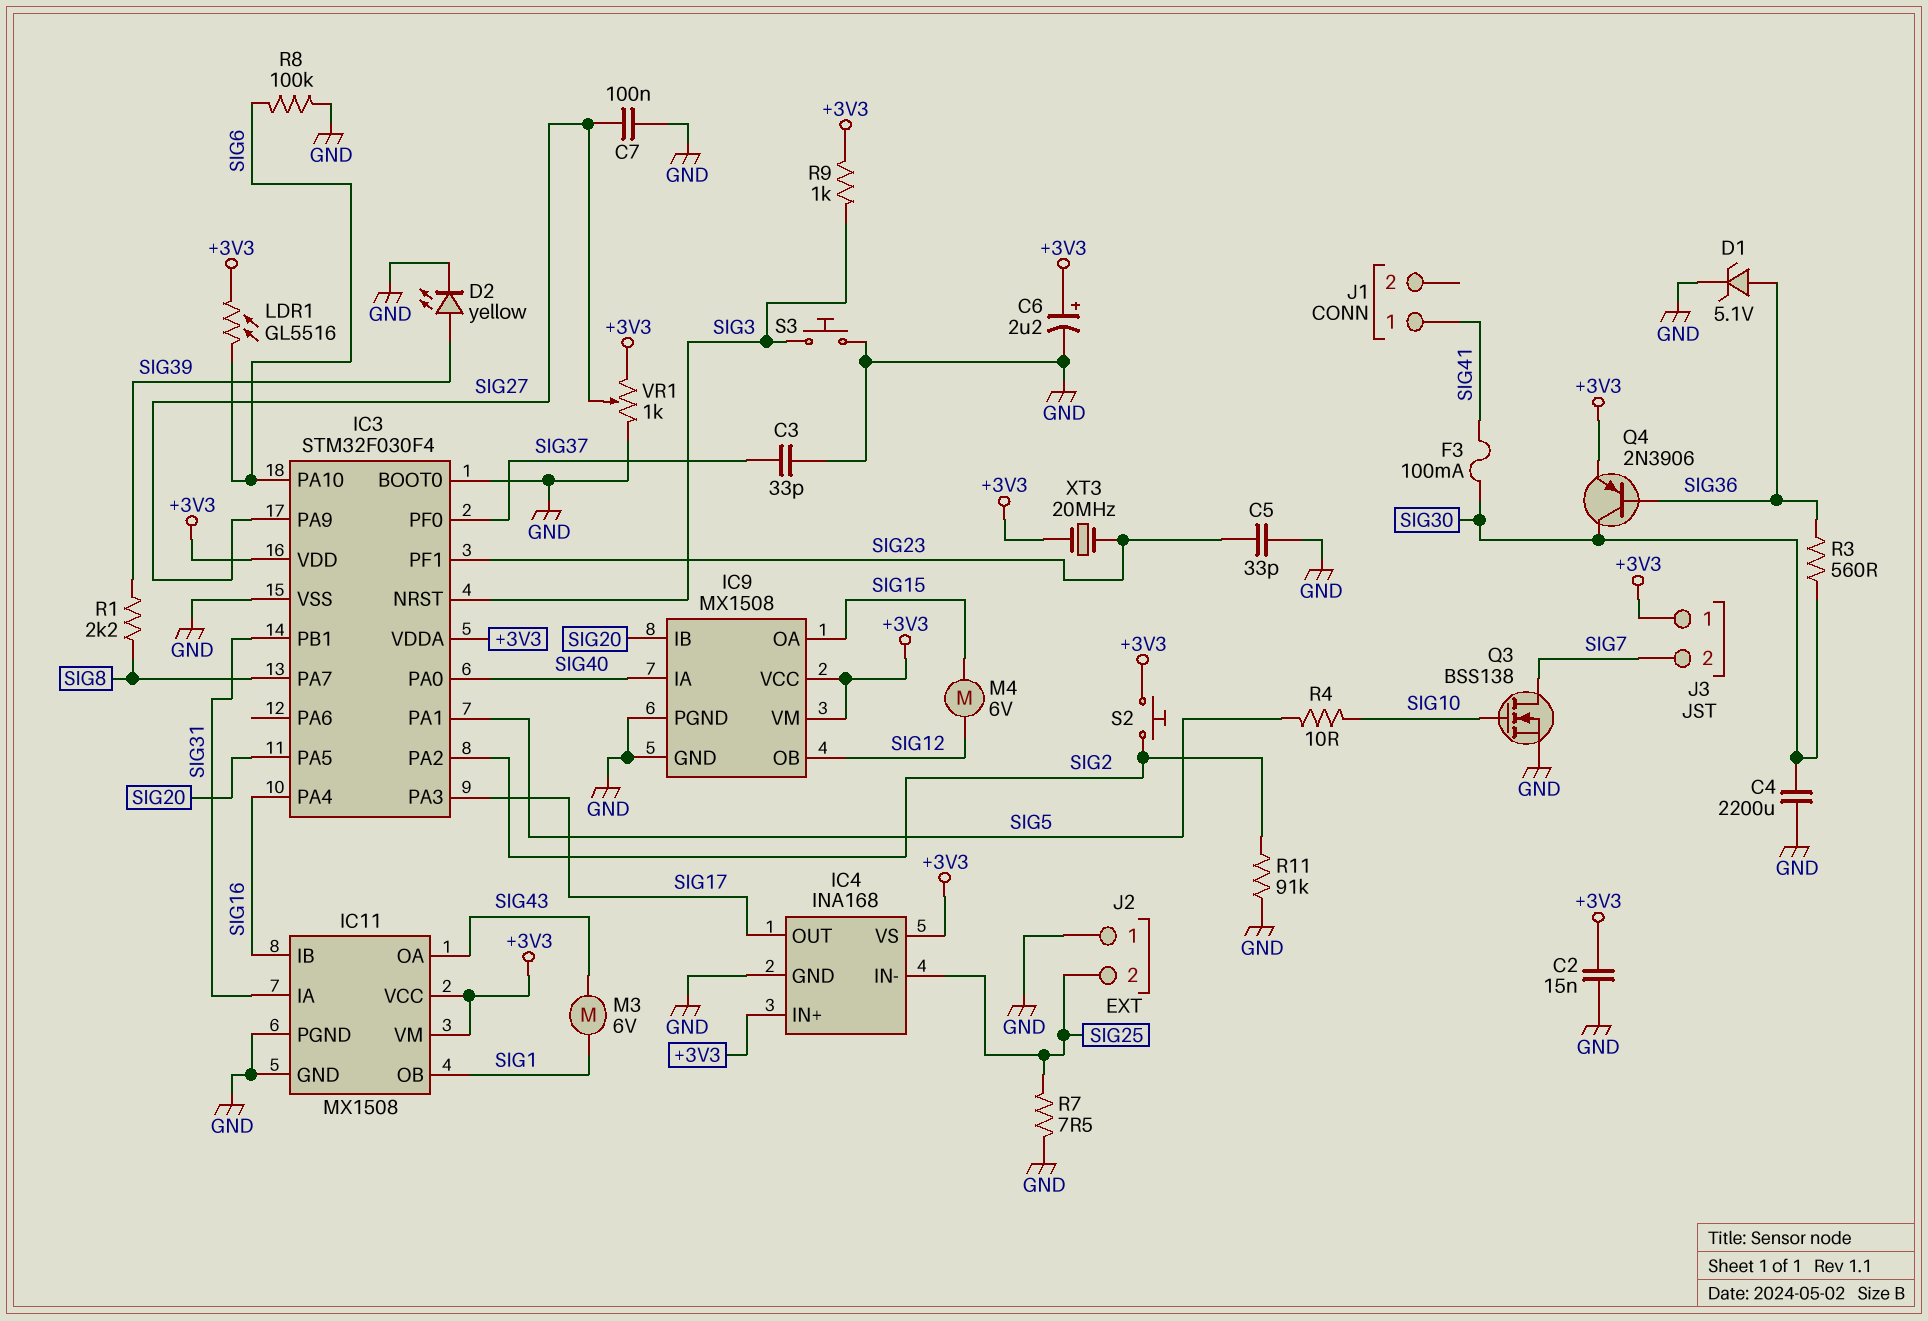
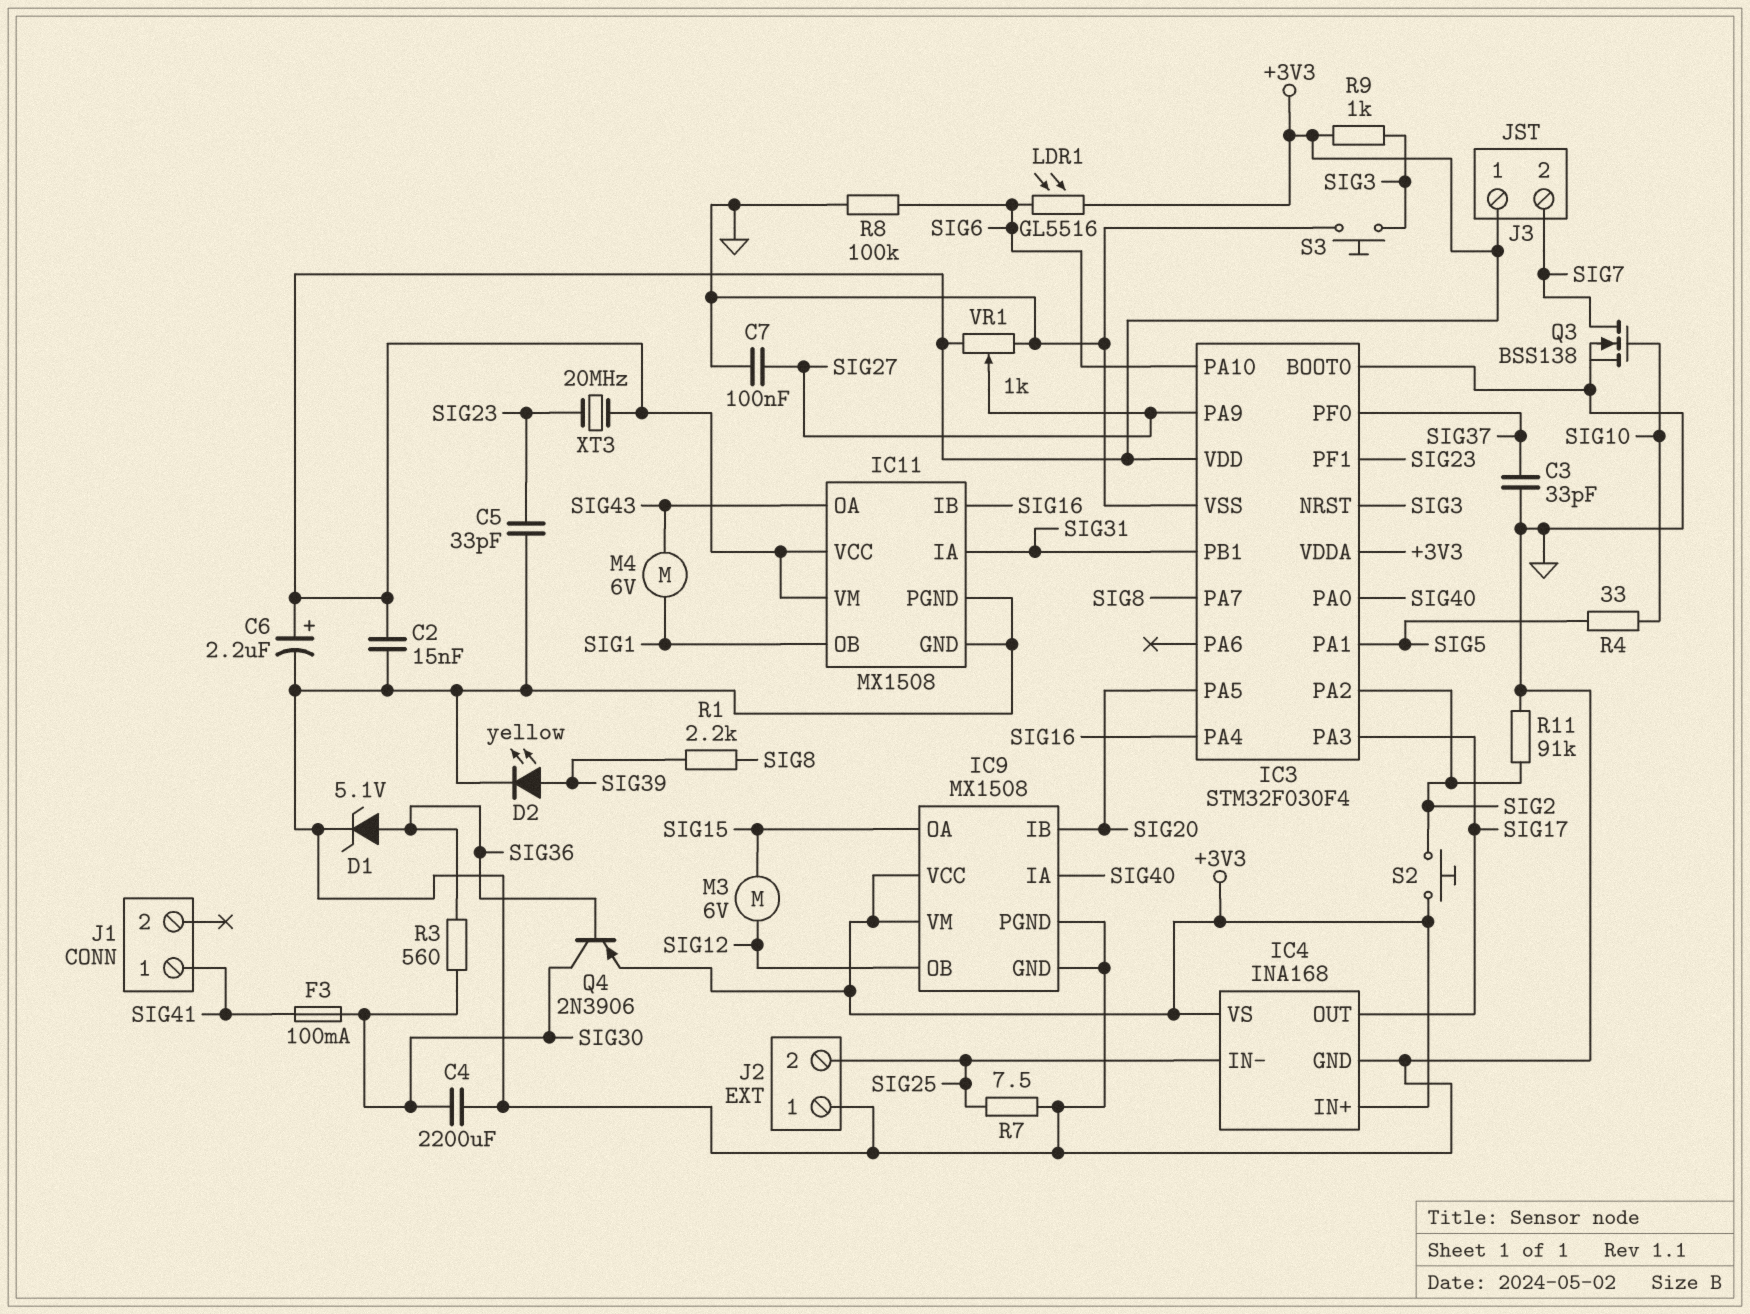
M3: motor 6V (SIG1, SIG43) -> motor 6V (SIG12, SIG15)
M4: motor 6V (SIG12, SIG15) -> motor 6V (SIG1, SIG43)
R4: 10 (SIG5, SIG10) -> 33 (SIG5, SIG10)

